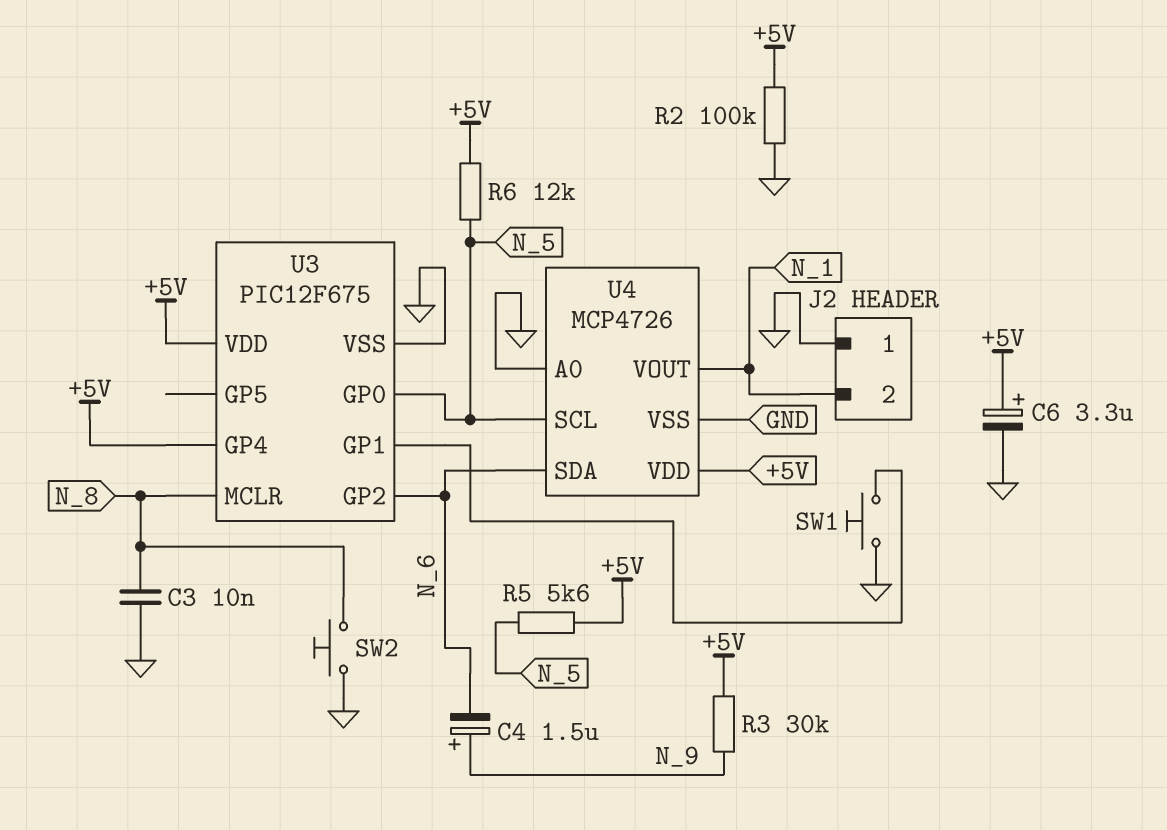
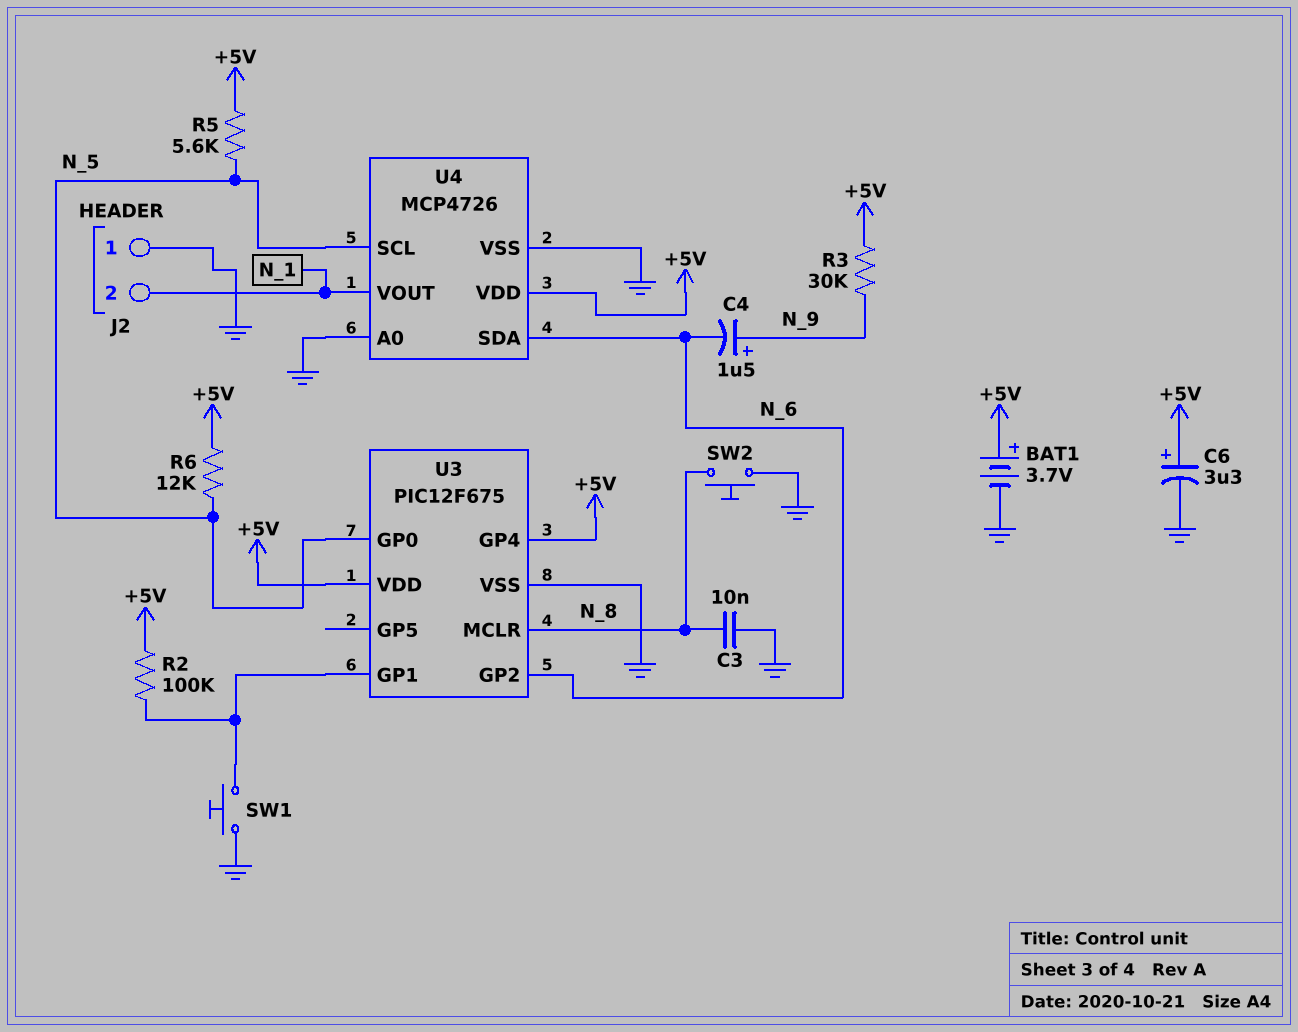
BAT1: none -> 3.7V (plus +5V, minus GND)
R2: 100k (+5V, GND) -> 100k (+5V, U3/GP1)

